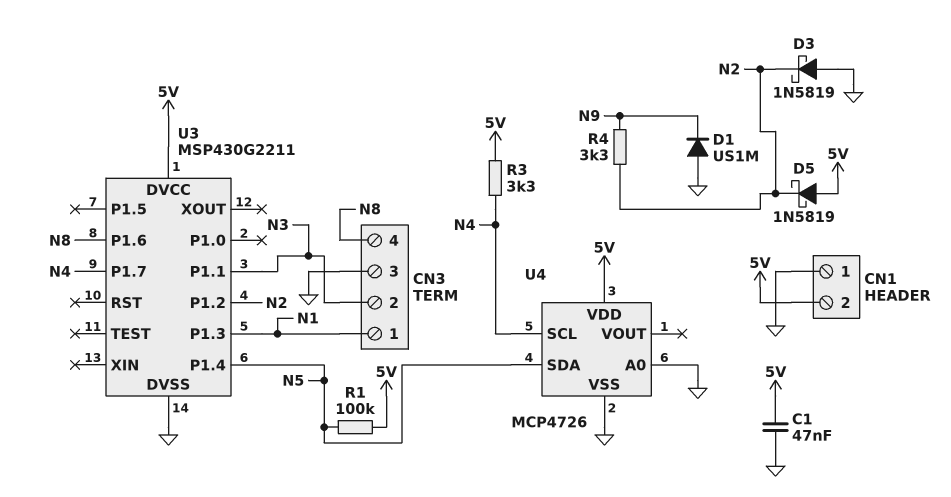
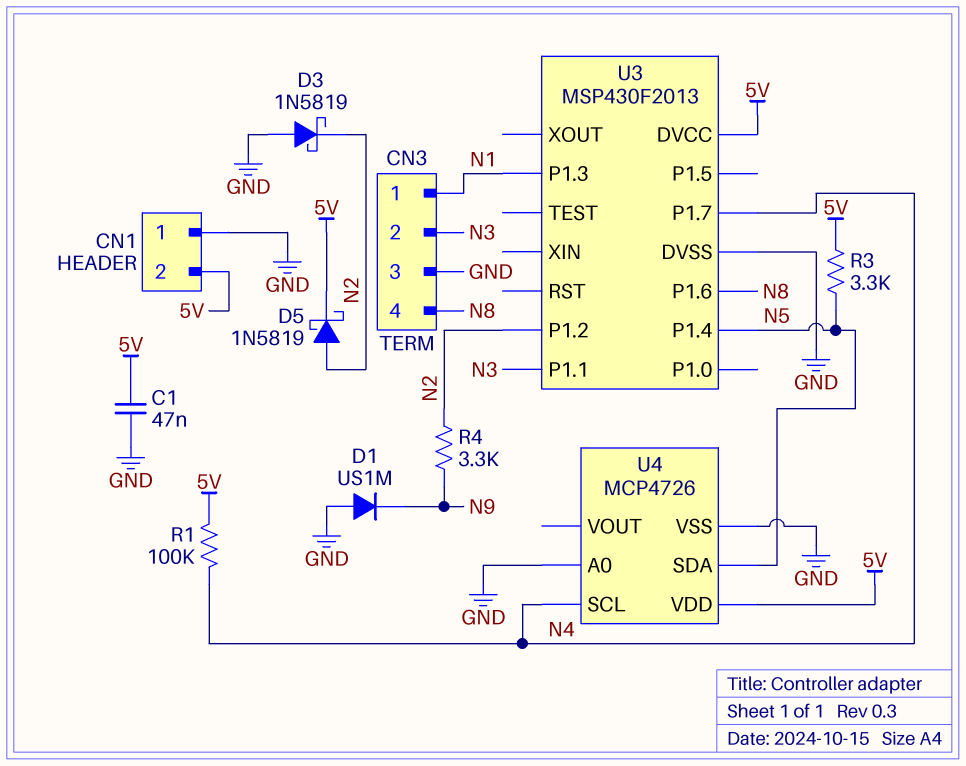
D5: schottky 1N5819 (A 5V, K N2) -> schottky 1N5819 (A N2, K 5V)
R1: 100k (5V, N5) -> 100k (5V, N4)
R3: 3.3k (5V, N4) -> 3.3k (5V, N5)
U3: MSP430G2211 -> MSP430F2013

